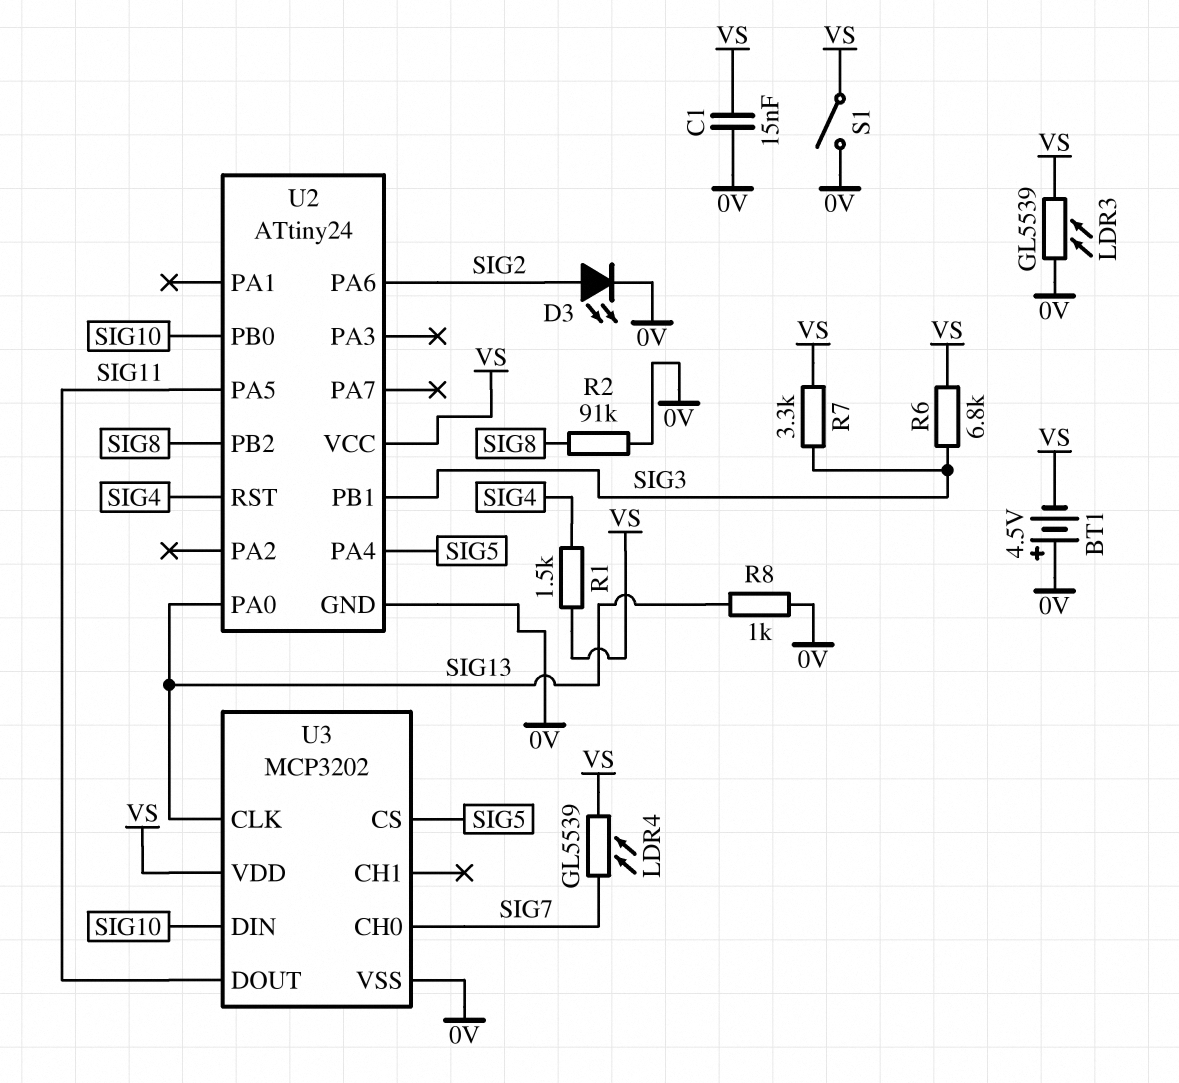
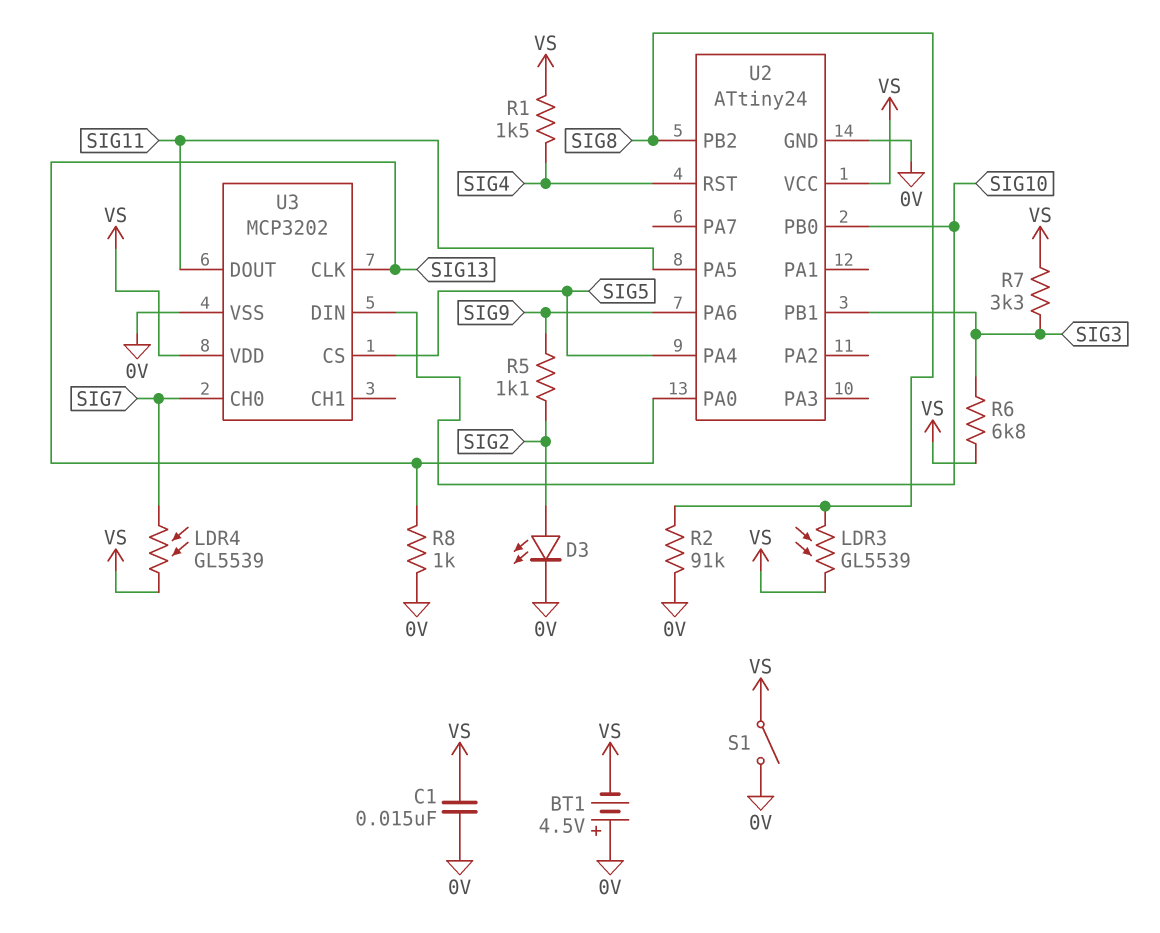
LDR3: GL5539 (0V, VS) -> GL5539 (SIG8, VS)
R5: none -> 1.1k (SIG2, SIG9)
U2 pin PA6: SIG2 -> SIG9

